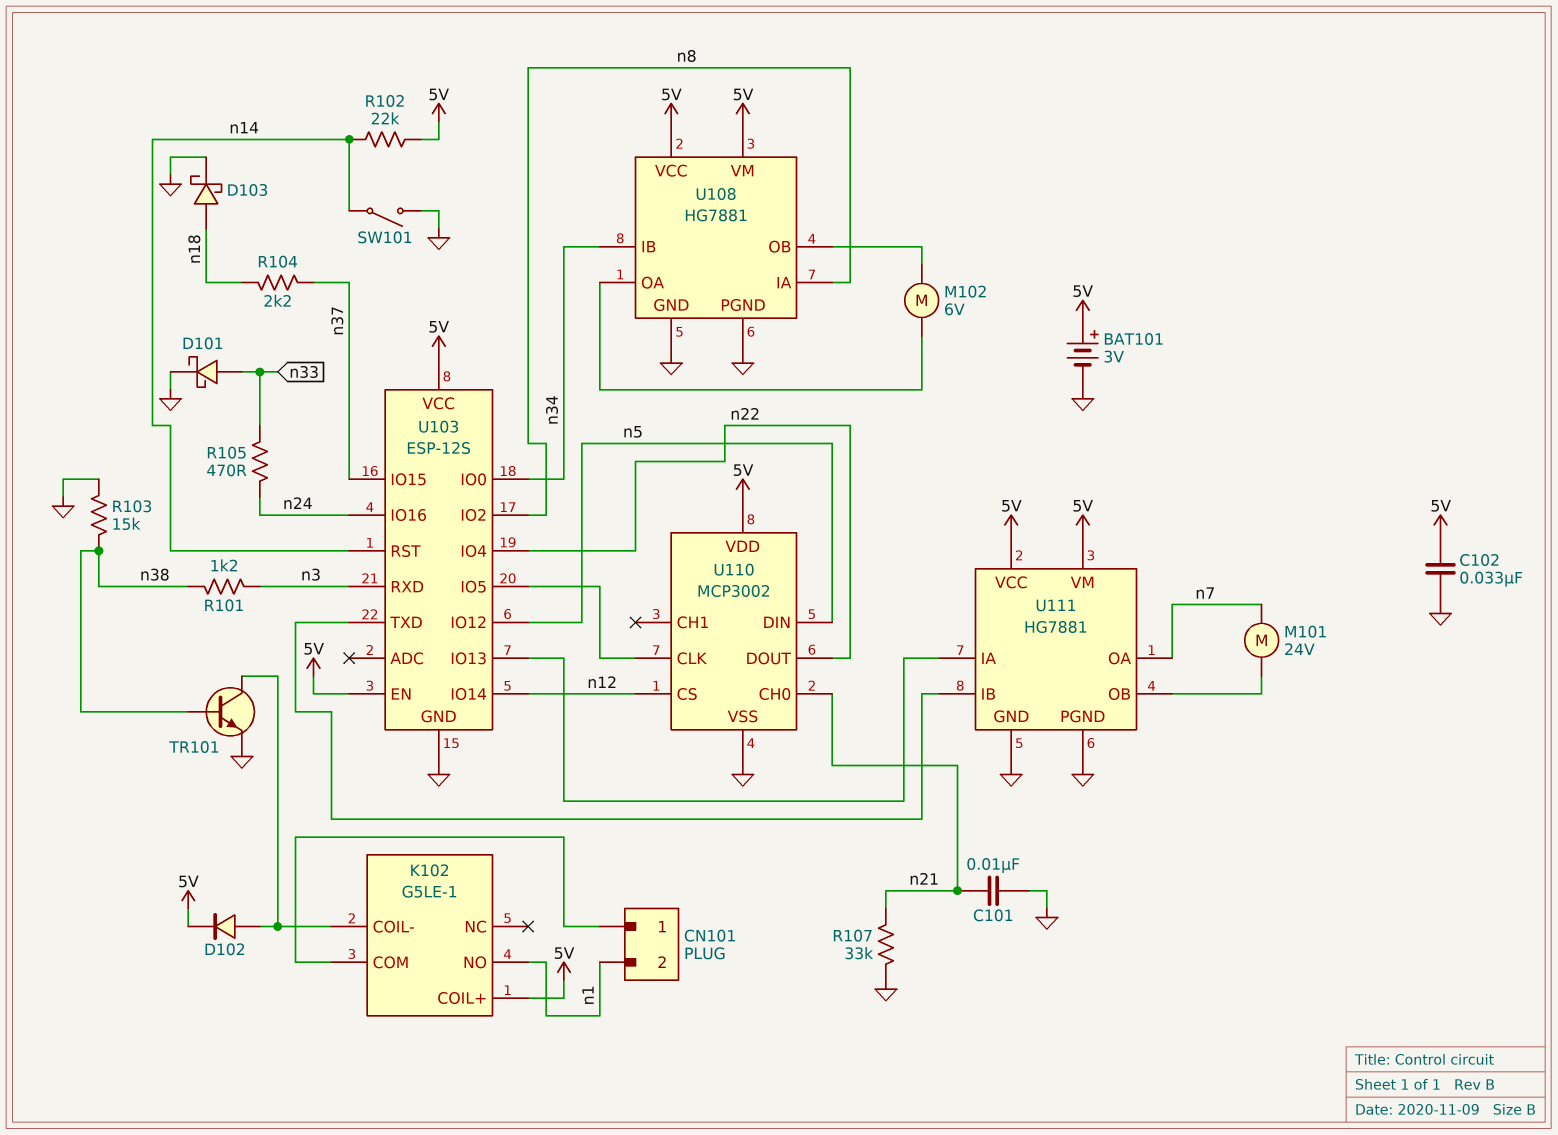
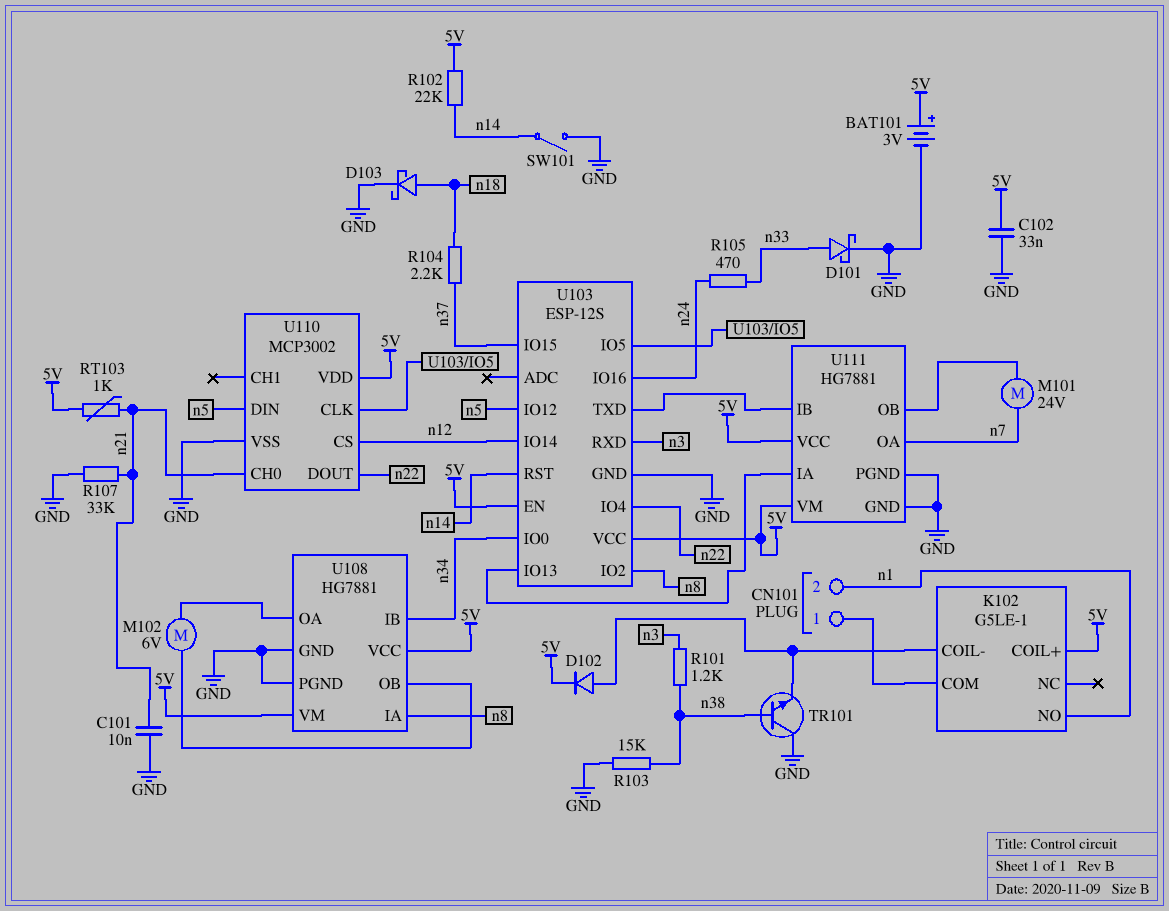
RT103: none -> 1k (5V, n21)
TR101: NPN (B n38, C K102/COIL-, E GND) -> NPN (B n38, C GND, E K102/COIL-)

